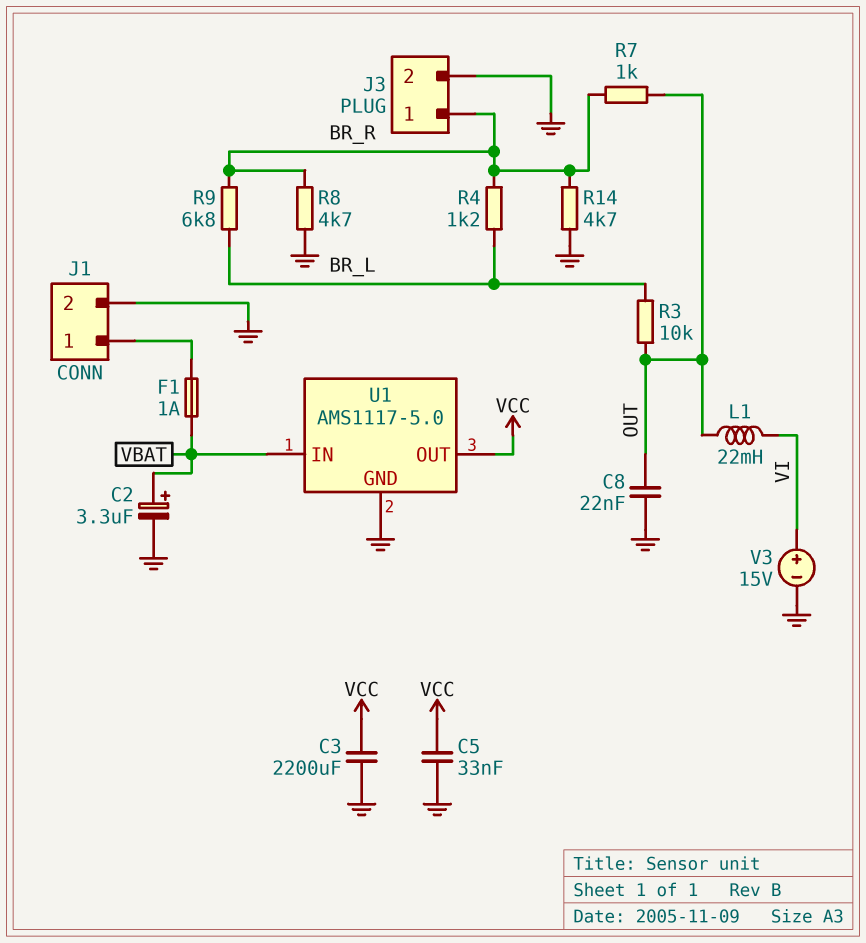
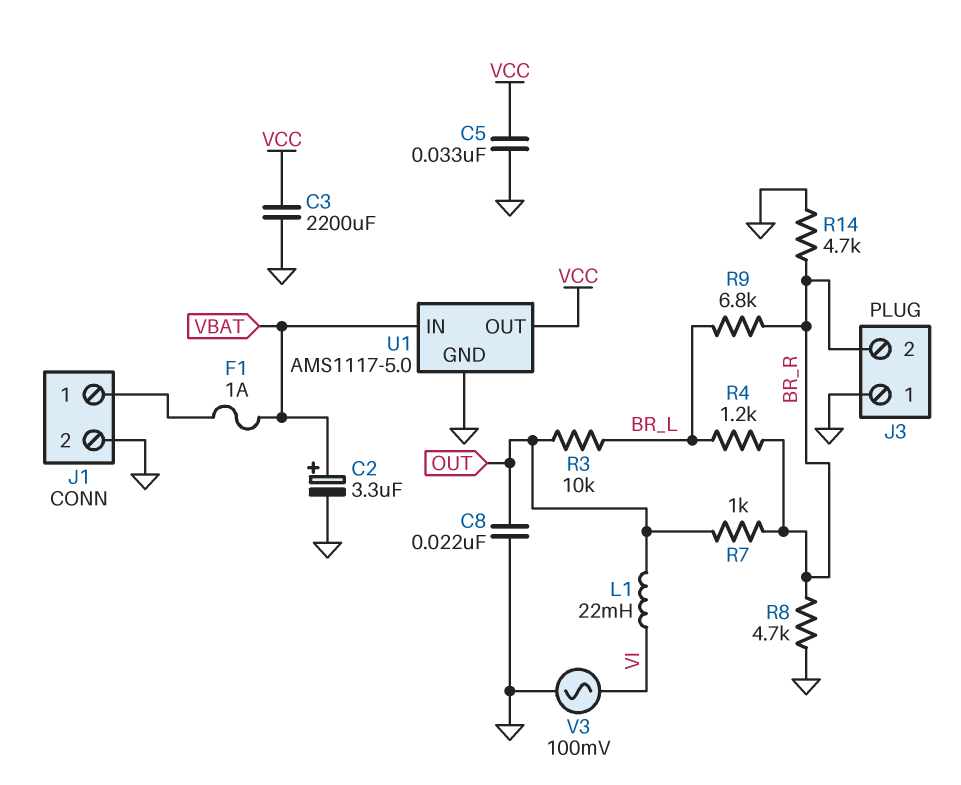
J3 pin 1: BR_R -> GND
J3 pin 2: GND -> BR_R
V3: 15V (plus VI, minus GND) -> AC 100mV (GND, VI)

